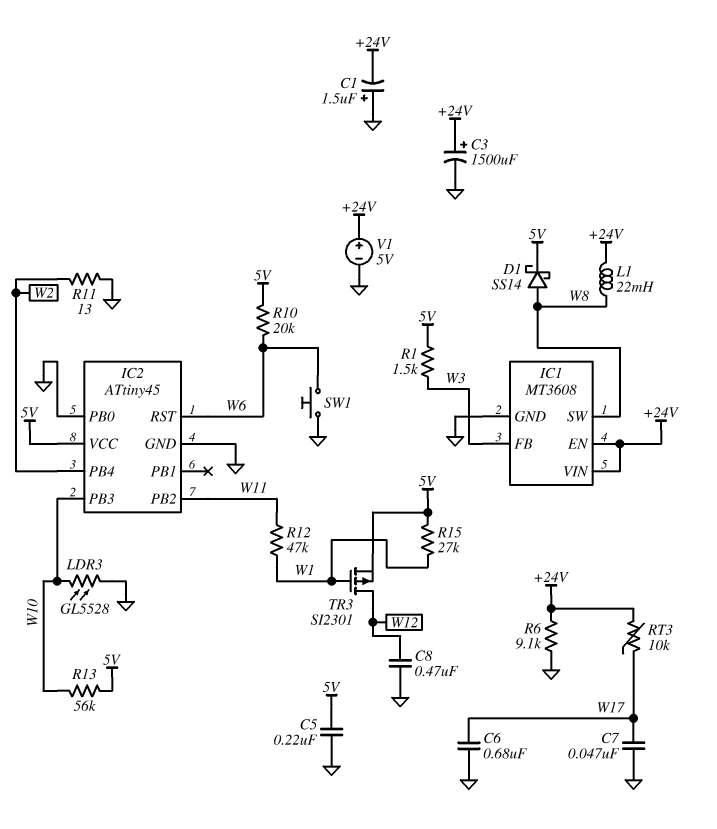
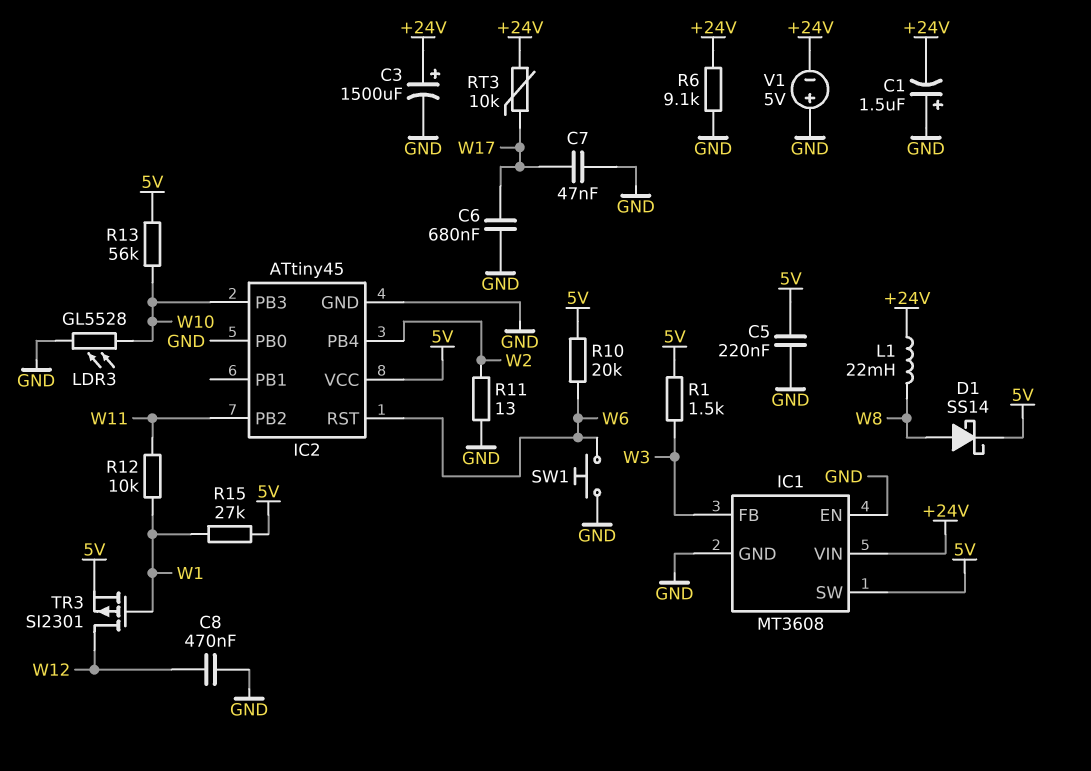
IC1 pin EN: +24V -> GND
IC1 pin SW: W8 -> 5V
R12: 47k (W1, W11) -> 10k (W1, W11)
V1: 5V (plus +24V, minus GND) -> 5V (plus GND, minus +24V)

